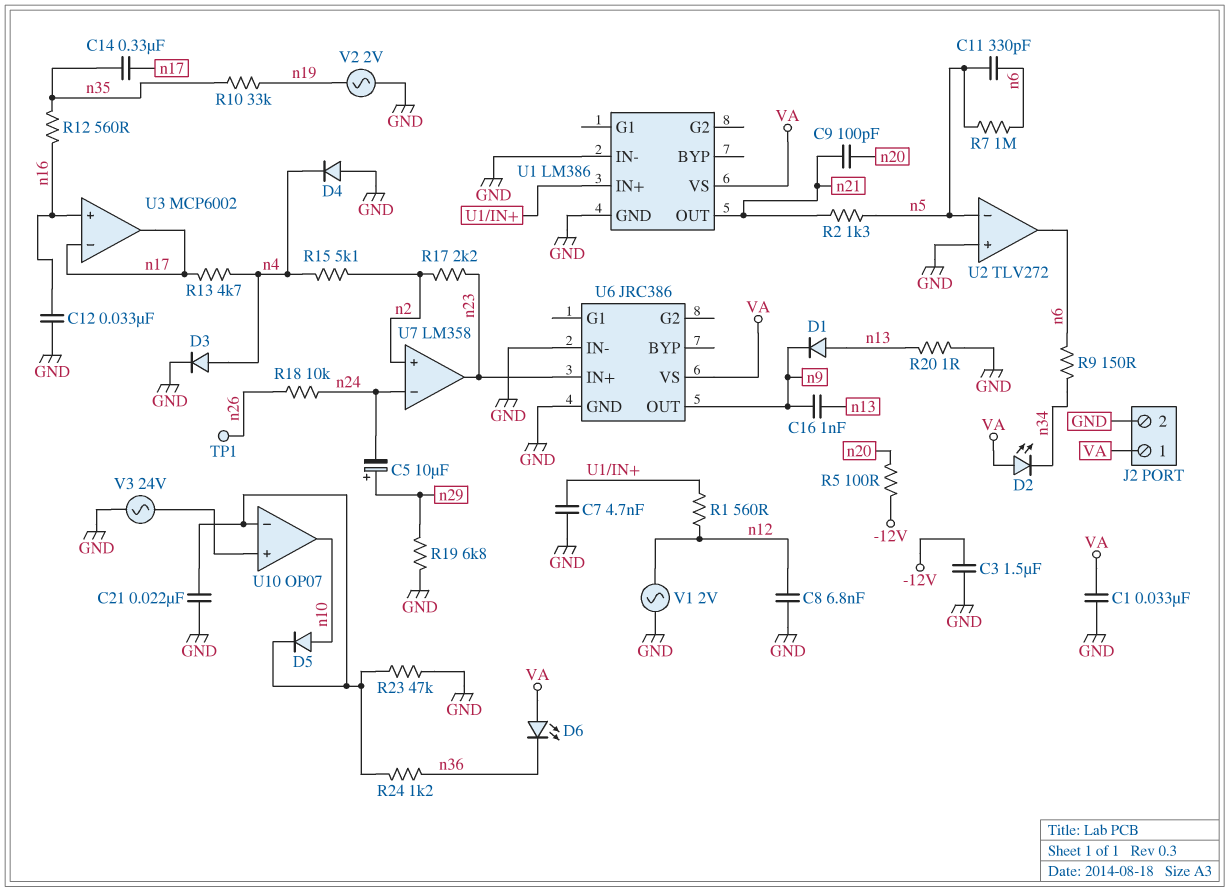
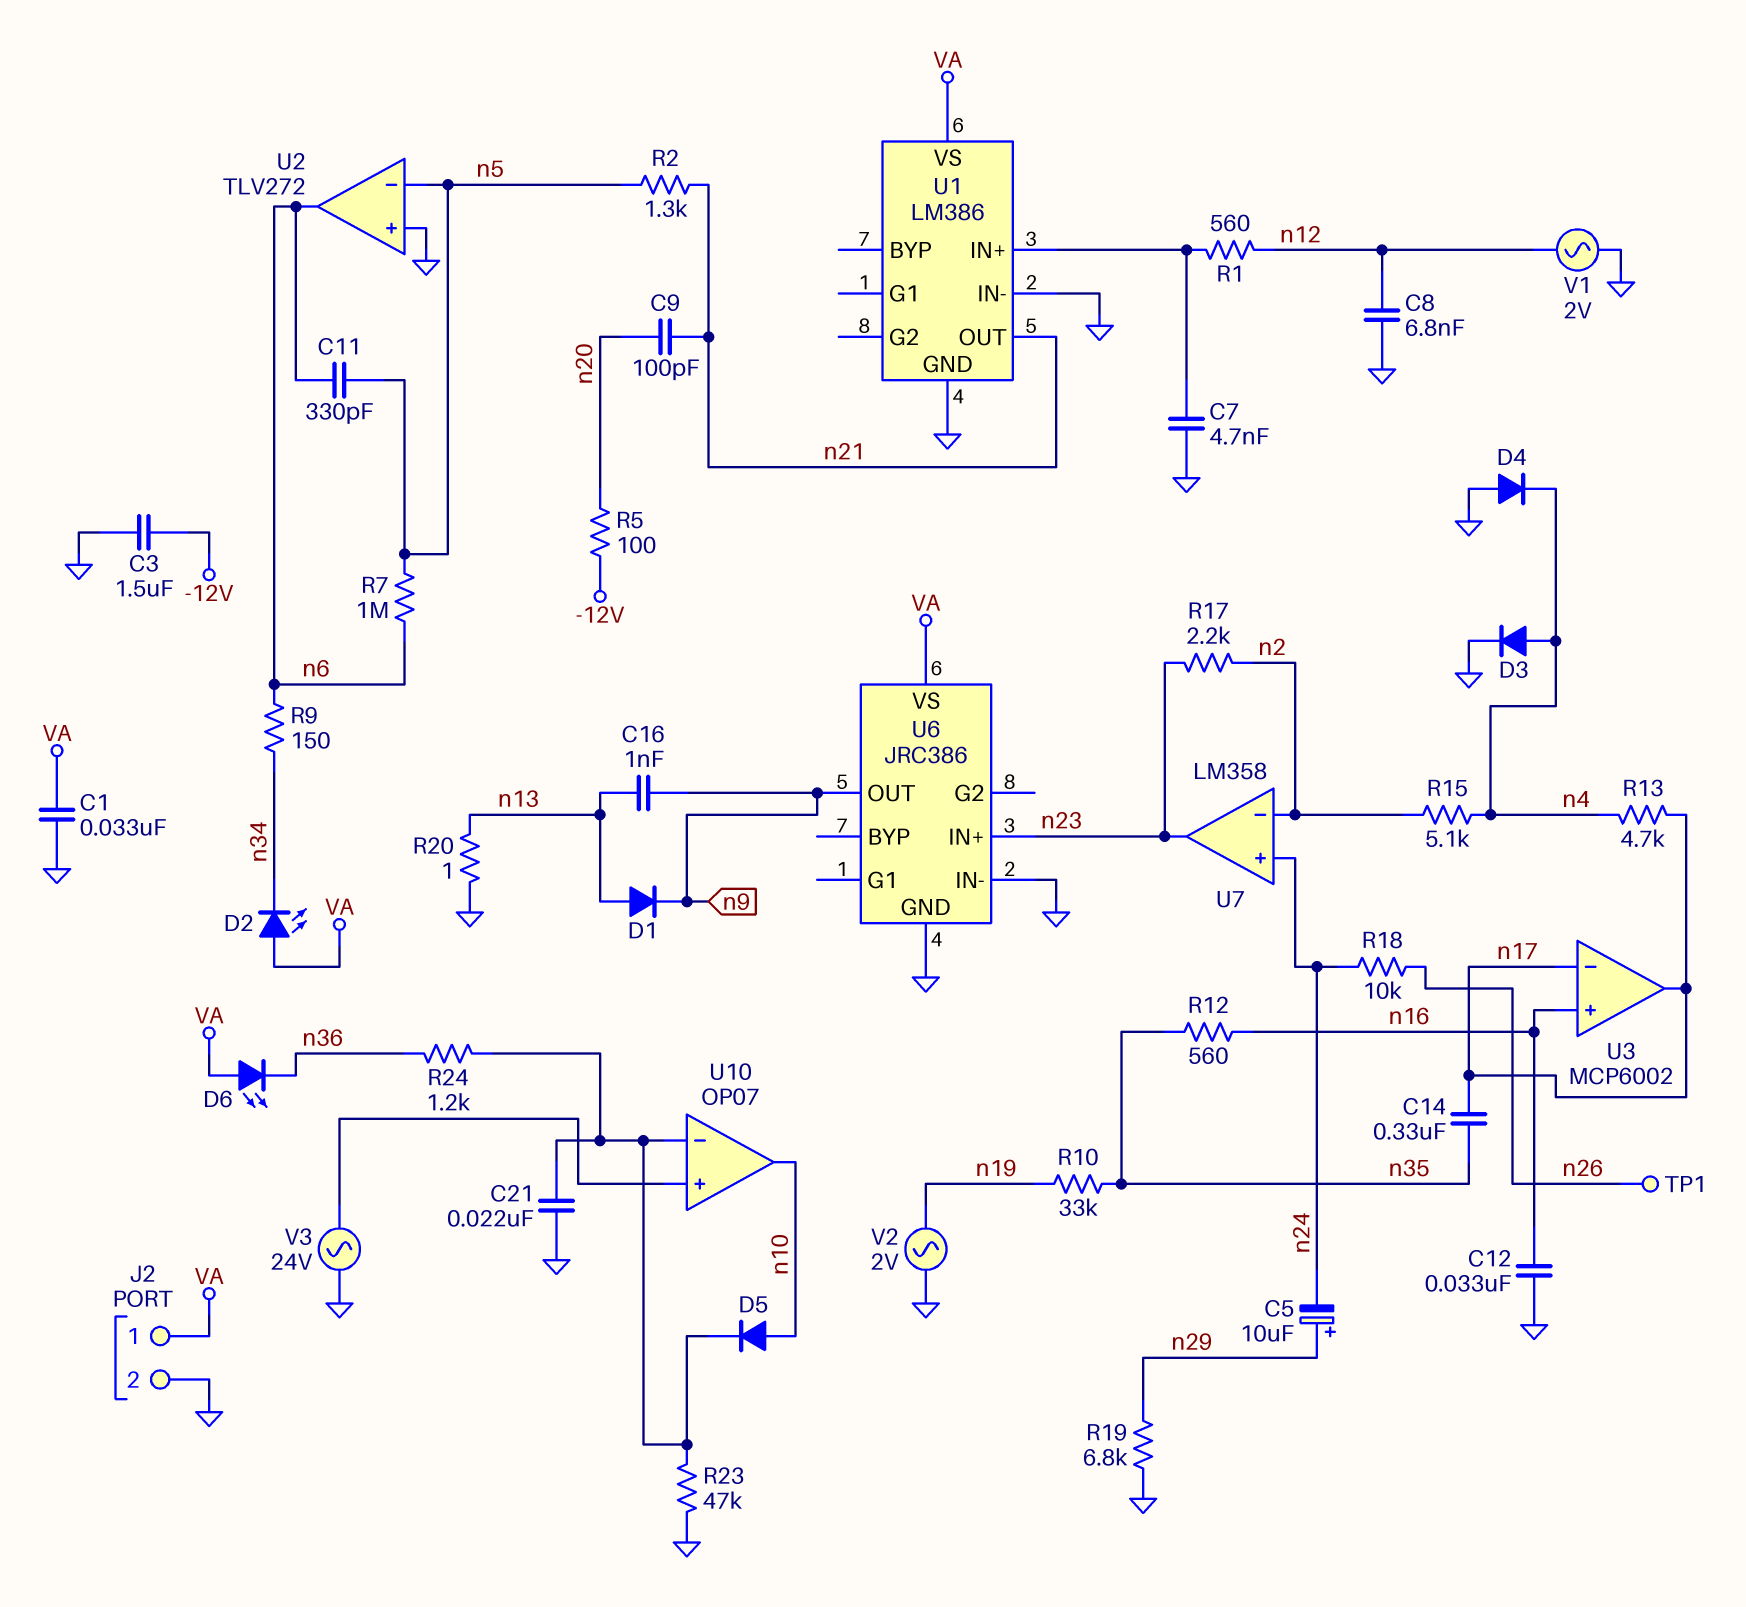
U7 pin in+: n2 -> n24
U7 pin in-: n24 -> n2

